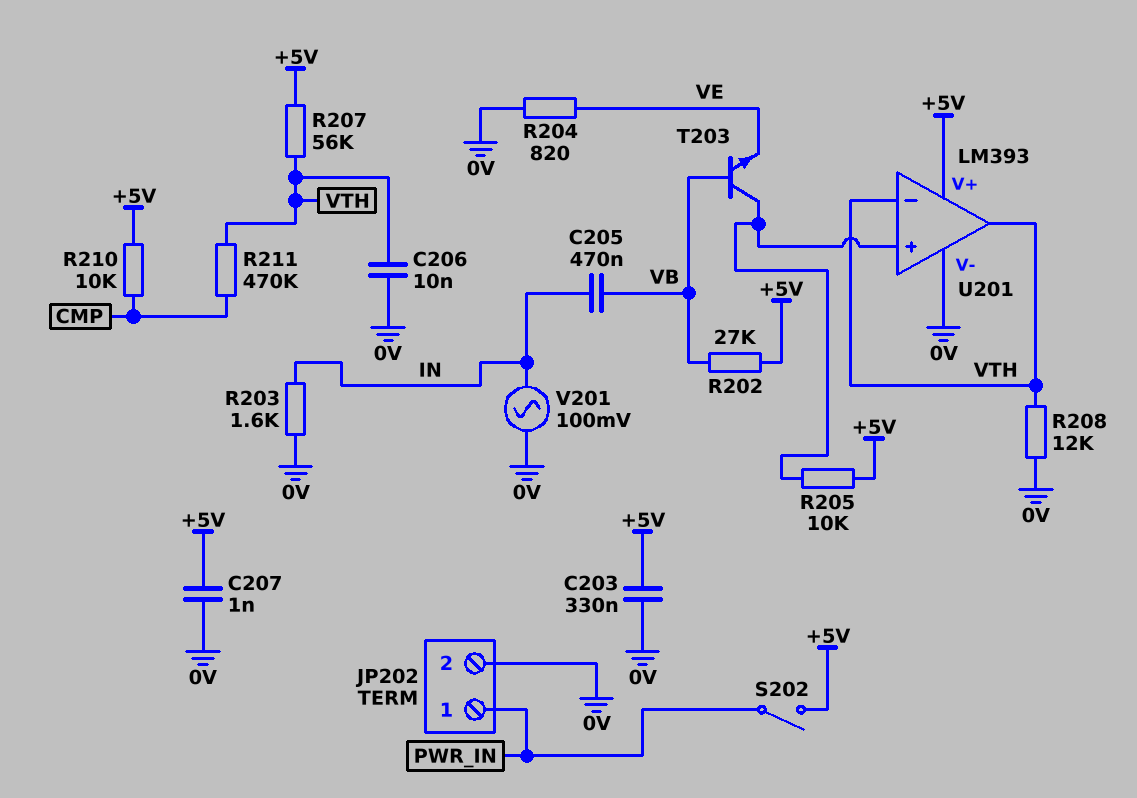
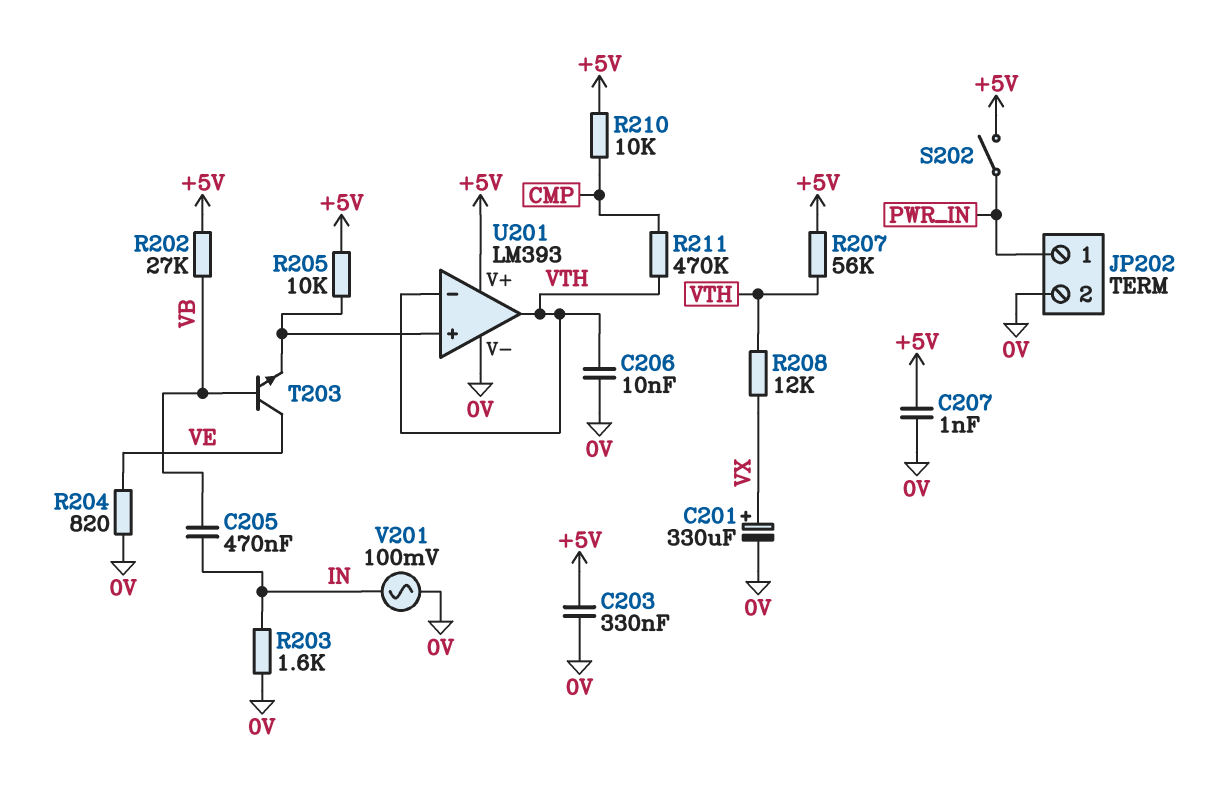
C201: none -> 330uF (plus VX, minus 0V)
R208: 12k (0V, VTH) -> 12k (VTH, VX)
T203: NPN (B VB, C U201/in+, E VE) -> NPN (B VB, C VE, E U201/in+)

